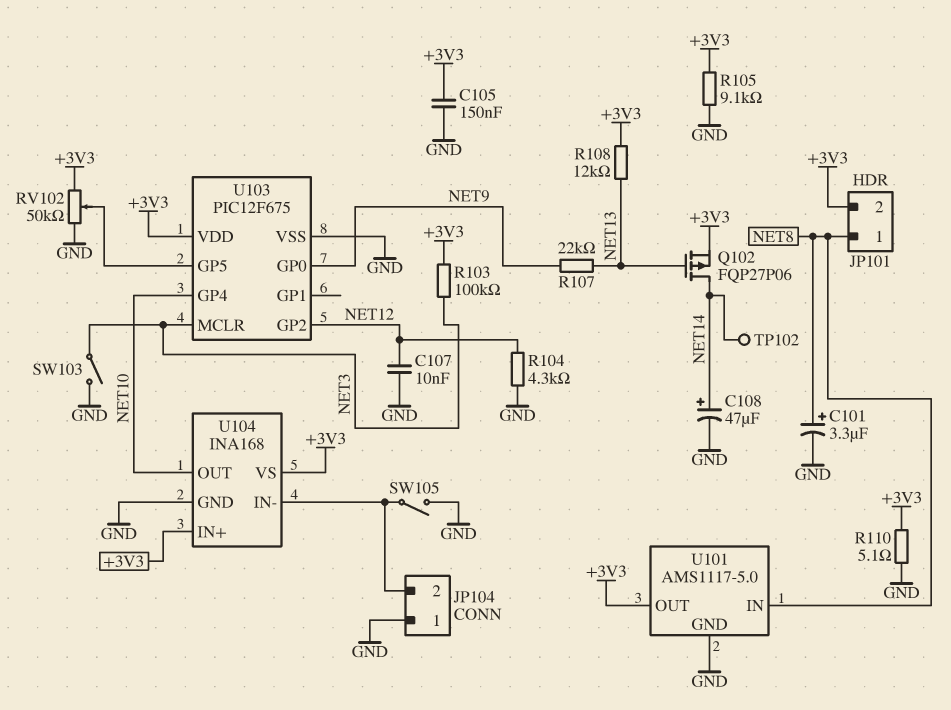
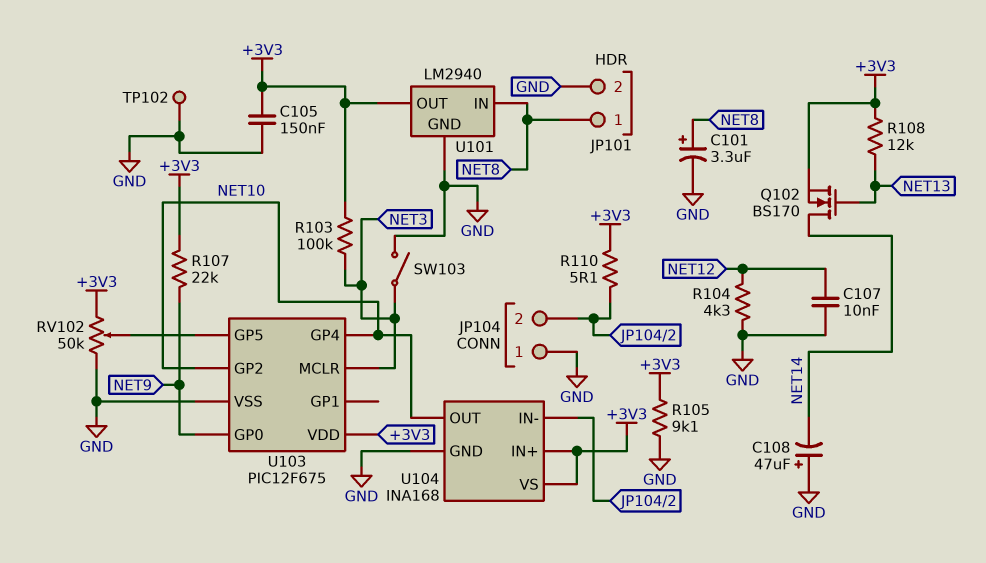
C108: 47uF (plus NET14, minus GND) -> 47uF (plus GND, minus NET14)
JP101 pin 2: +3V3 -> GND
Q102: PMOS FQP27P06 (G NET13, D NET14, S +3V3) -> NMOS BS170 (G NET13, D NET14, S +3V3)
R107: 22k (NET9, NET13) -> 22k (+3V3, NET9)
R110: 5.1 (+3V3, GND) -> 5.1 (+3V3, JP104/2)
SW105: switch (GND, JP104/2) -> none
TP102: test point (NET14) -> test point (GND)
U101: AMS1117-5.0 -> LM2940
U103 pin GP2: NET12 -> NET10

